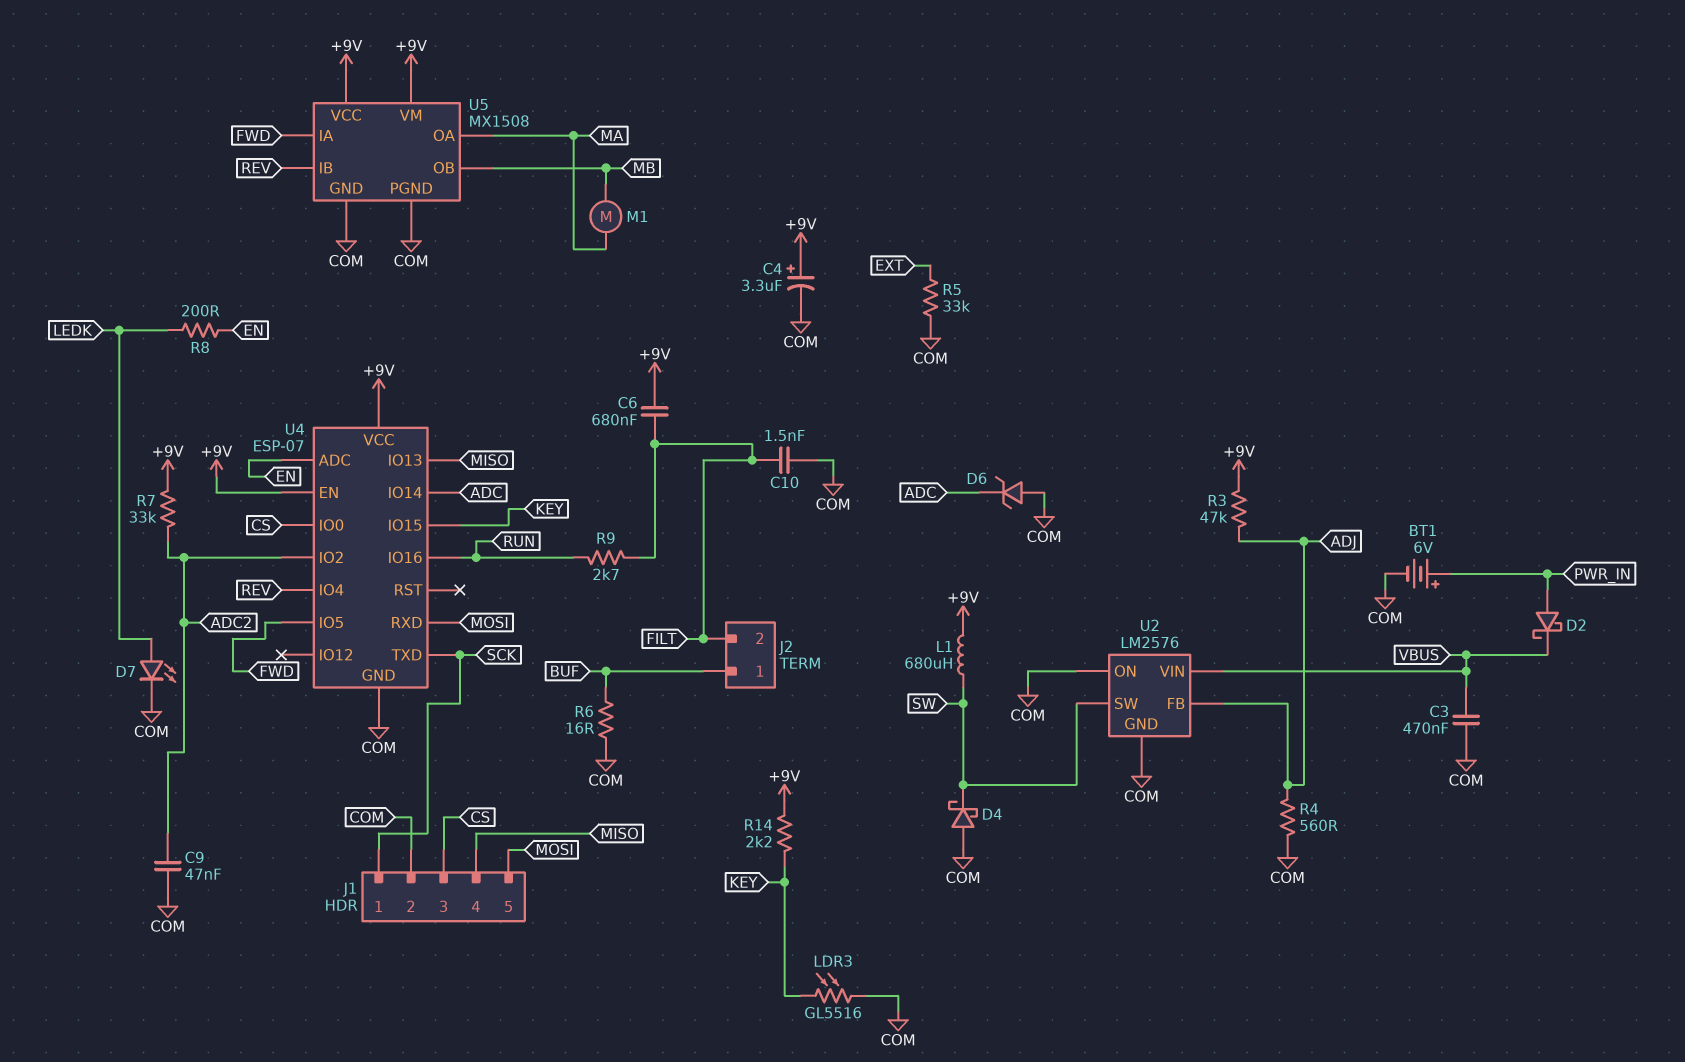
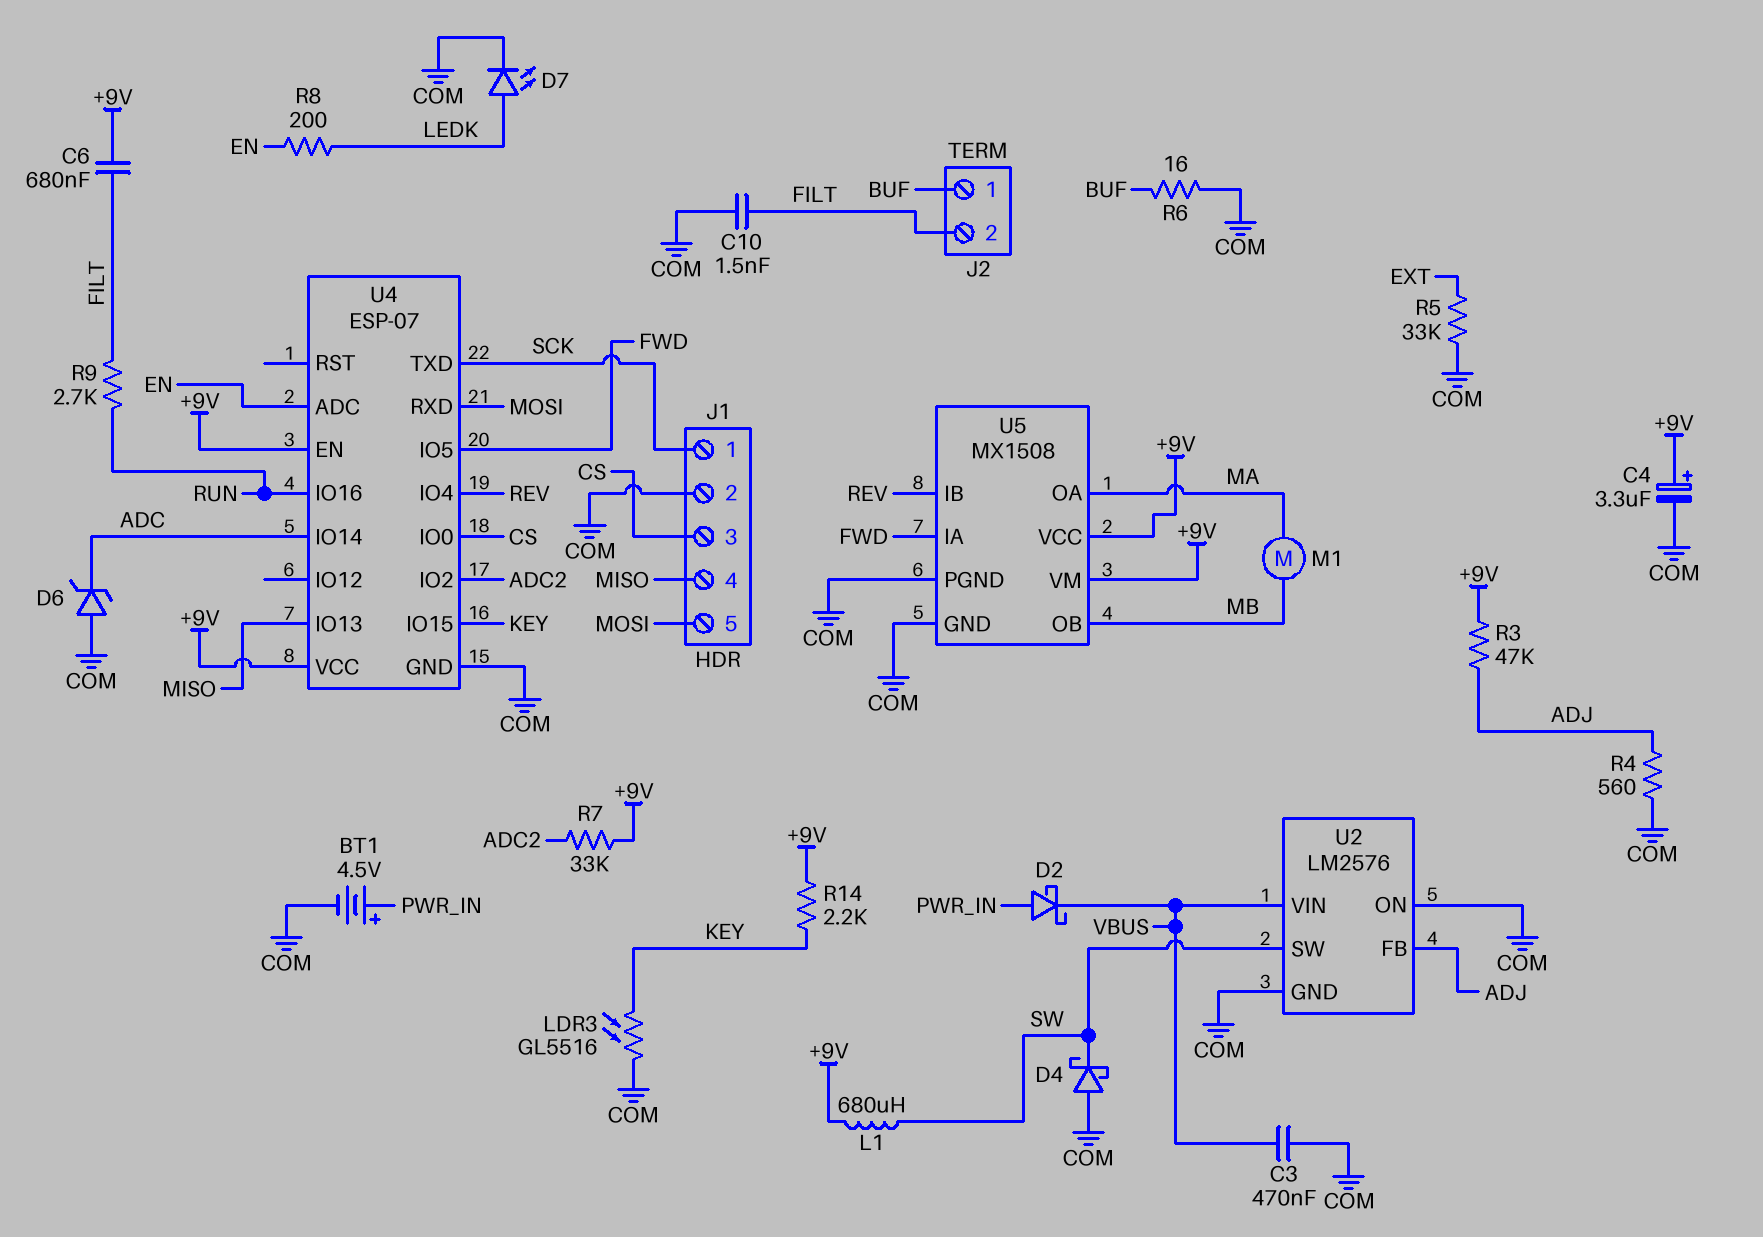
BT1: 6V (plus PWR_IN, minus COM) -> 4.5V (plus PWR_IN, minus COM)
C9: 47nF (ADC2, COM) -> none

